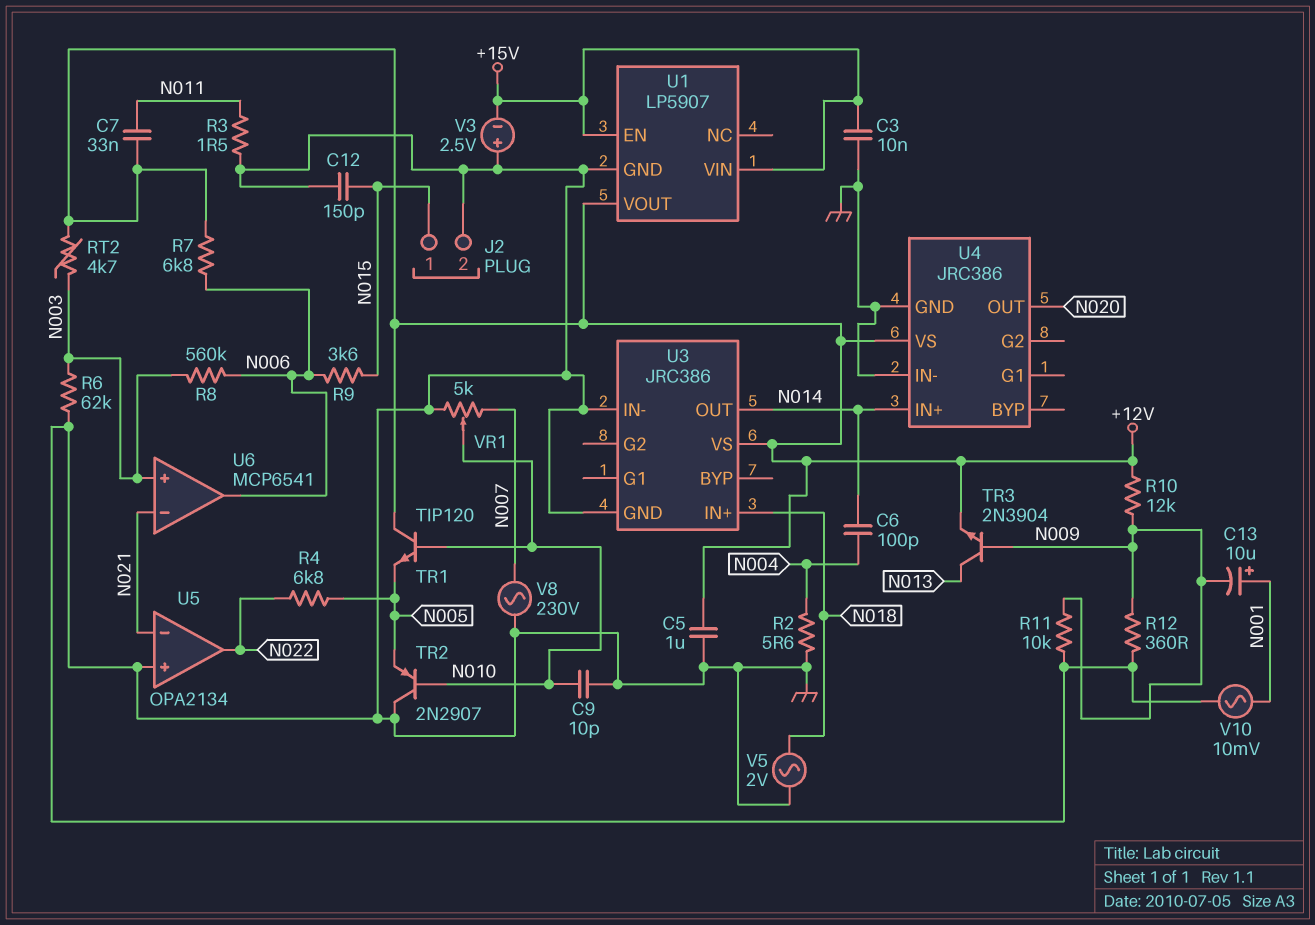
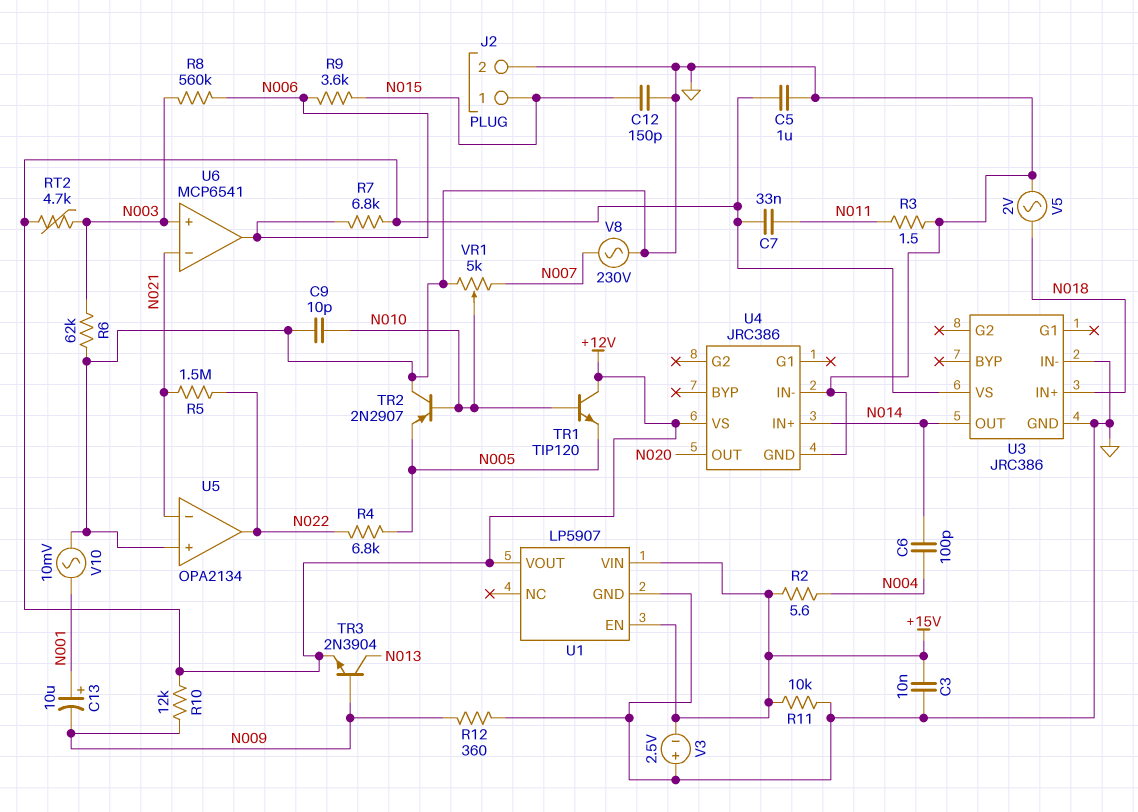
R2: 5.6 (GND, N004) -> 5.6 (+15V, N004)
R5: none -> 1.5M (N021, N022)
R11: 10k (GND, N009) -> 10k (+15V, GND)

